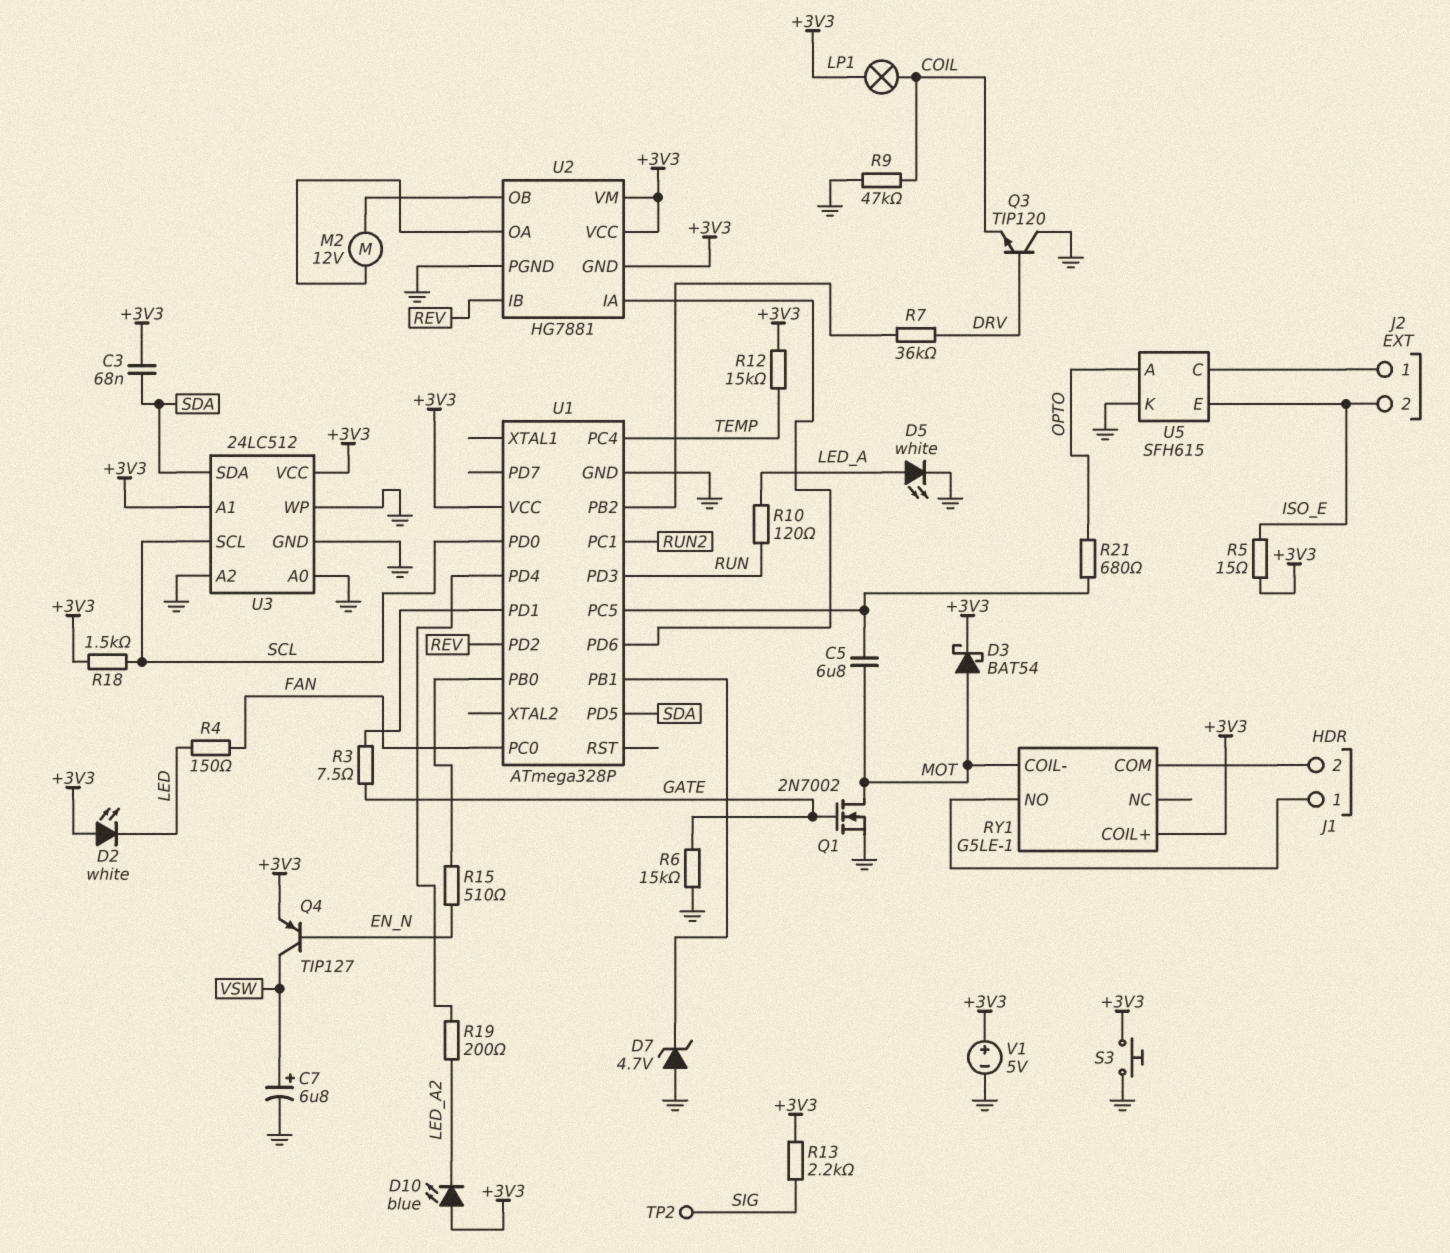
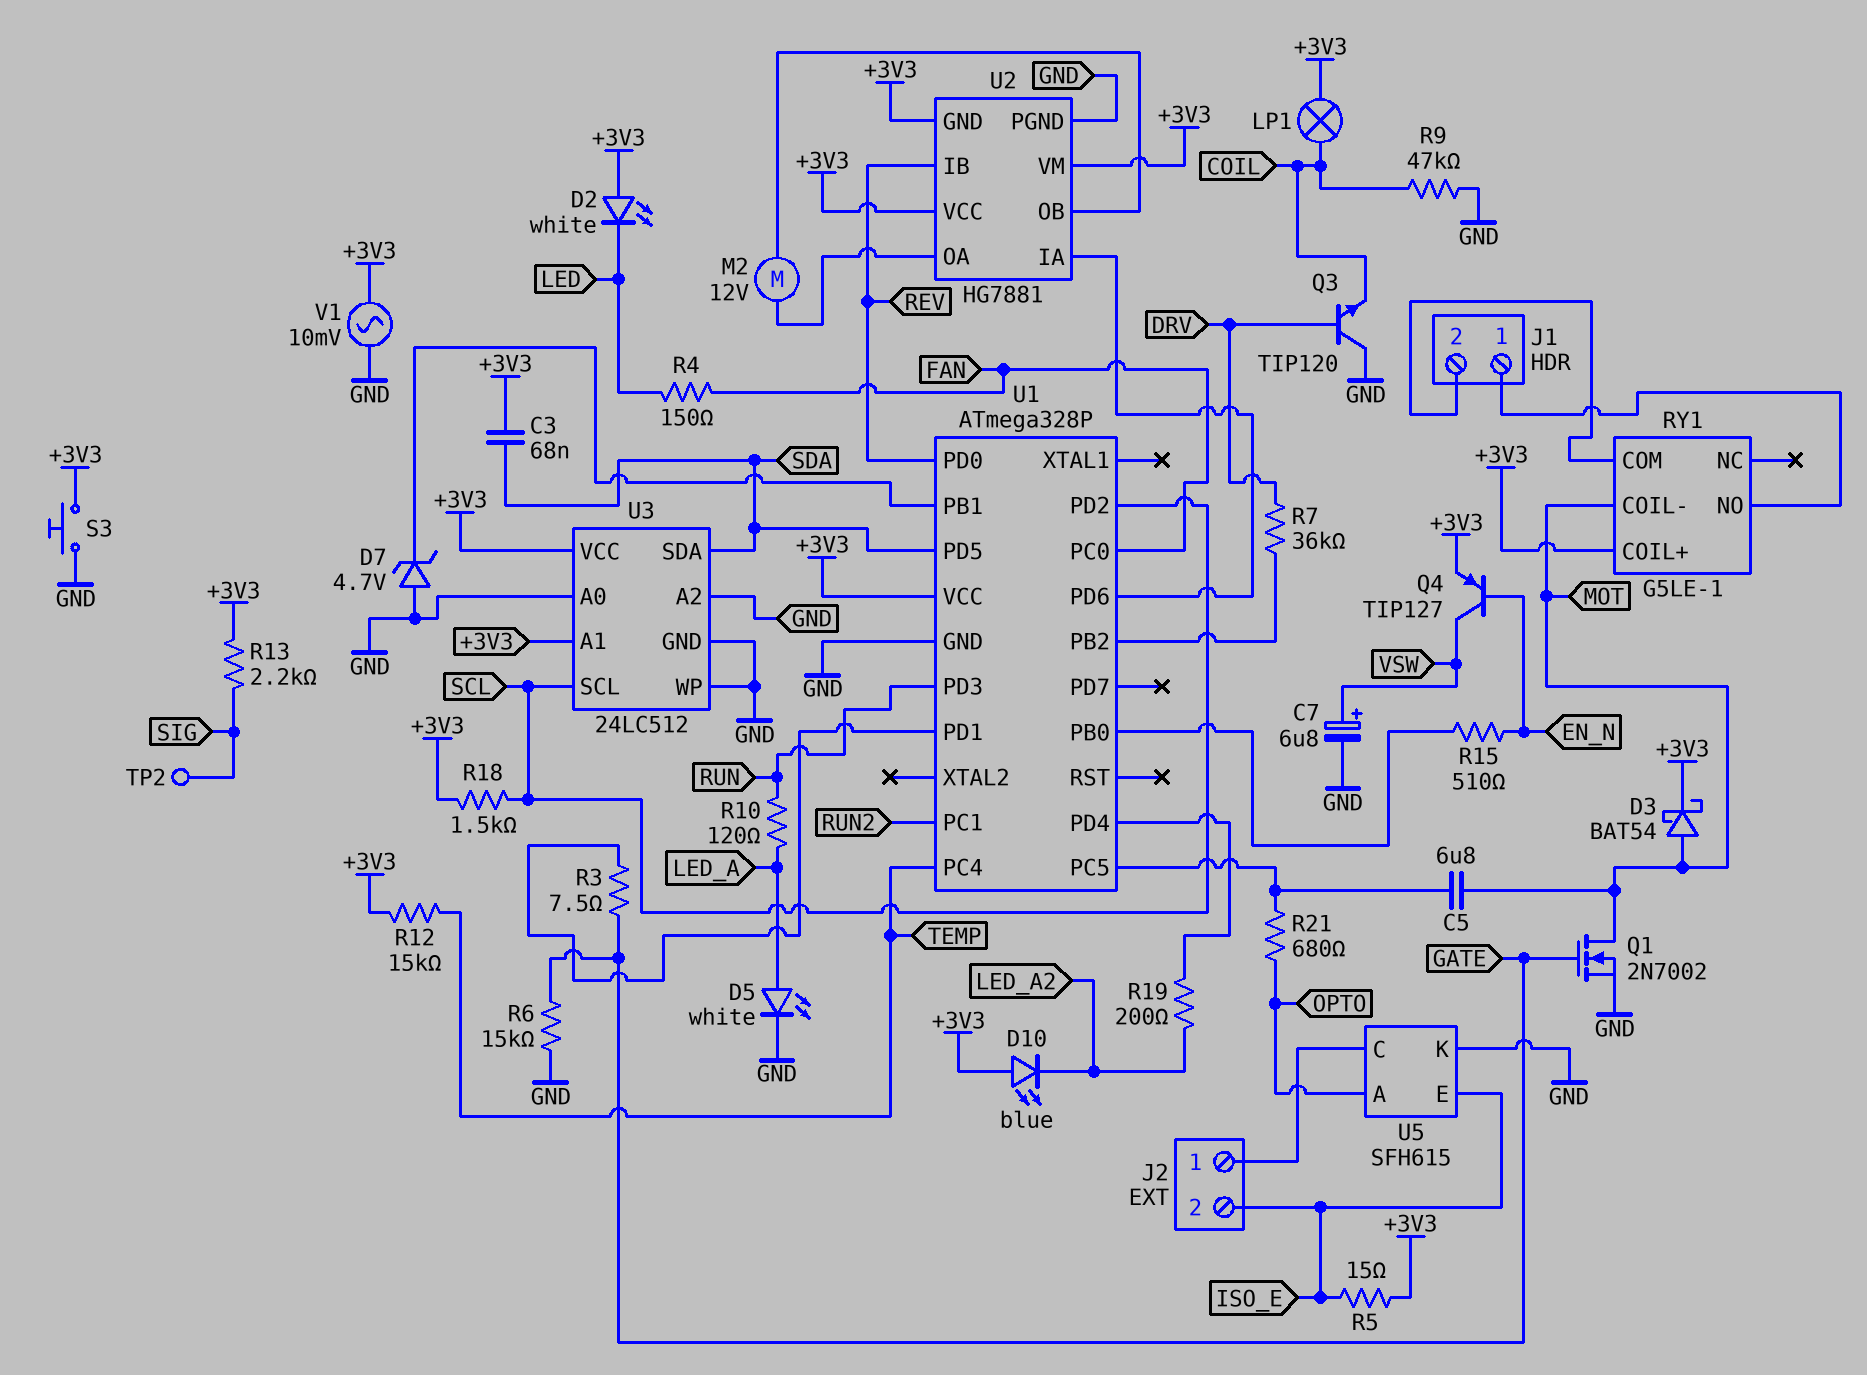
U1 pin PD0: SCL -> REV
U1 pin PD2: REV -> SCL
V1: 5V (plus +3V3, minus GND) -> AC 10mV (+3V3, GND)

